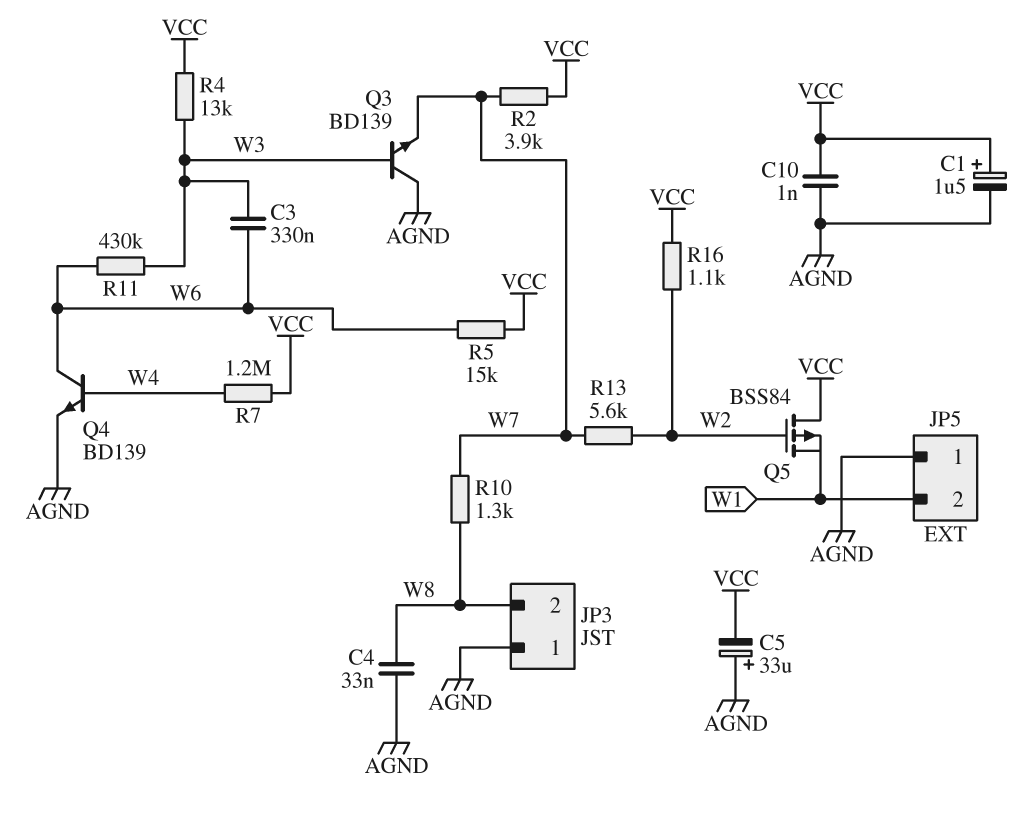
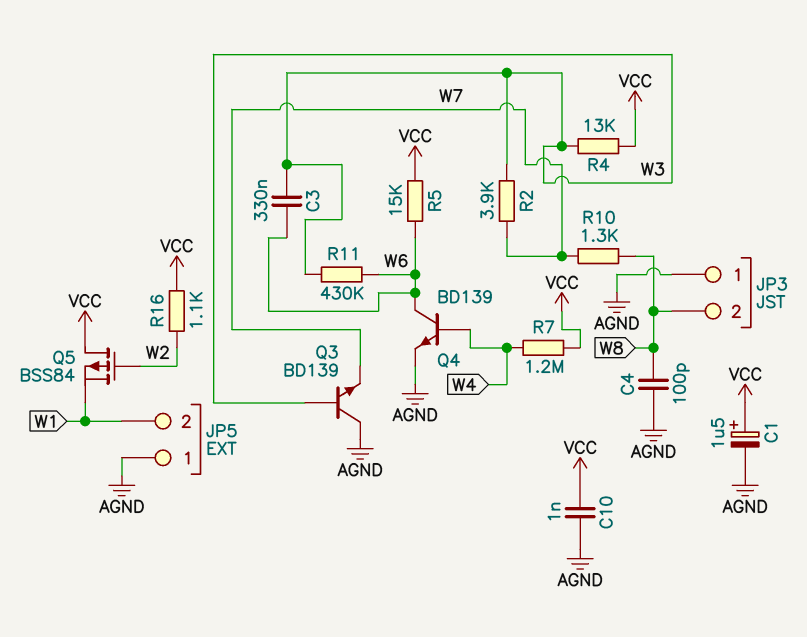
C4: 33nF (AGND, W8) -> 100pF (AGND, W8)
C5: 33uF (plus AGND, minus VCC) -> none
R2: 3.9k (VCC, W7) -> 3.9k (W3, W7)
R13: 5.6k (W2, W7) -> none

